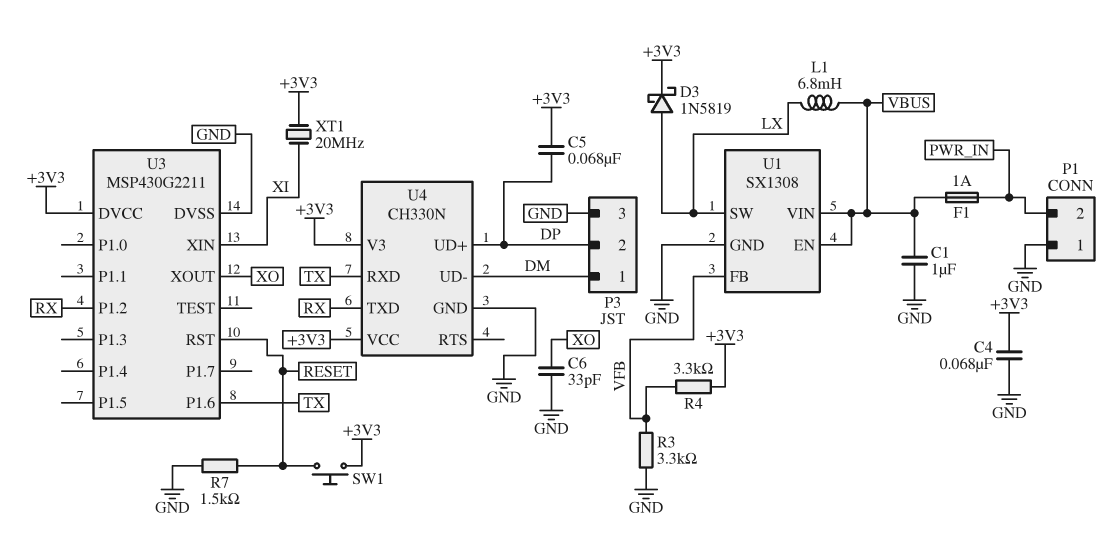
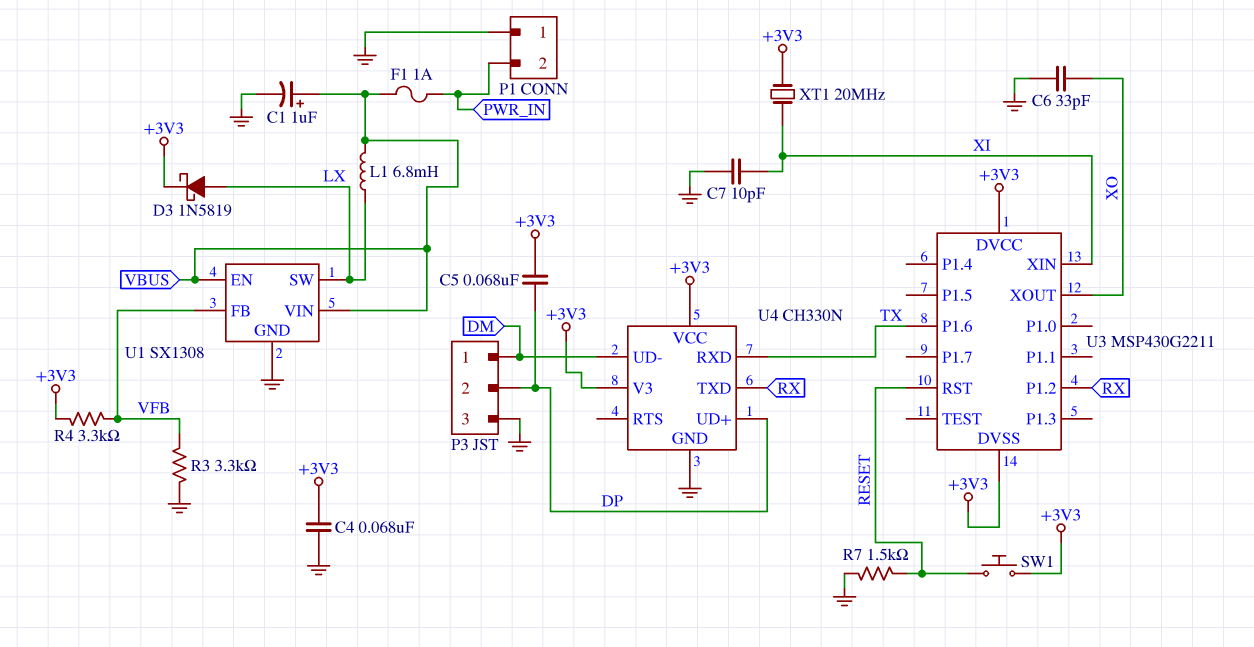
C1: 1uF (GND, VBUS) -> 1uF (plus VBUS, minus GND)
C7: none -> 10pF (GND, XI)
U3 pin DVSS: GND -> +3V3

